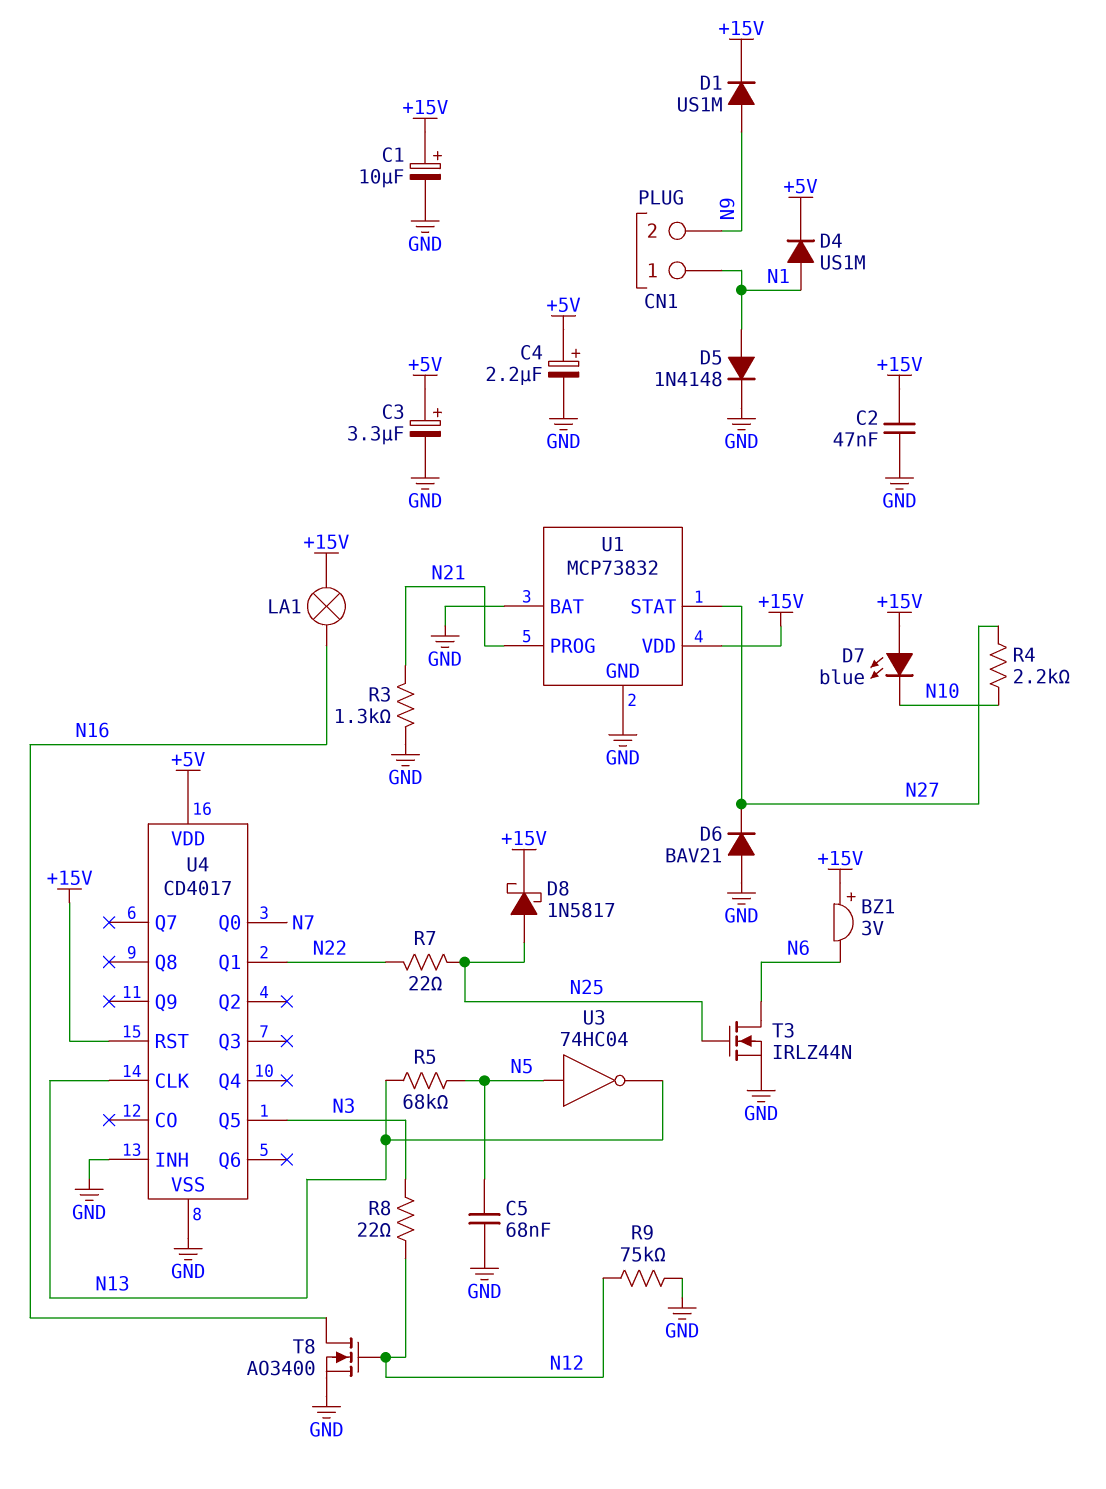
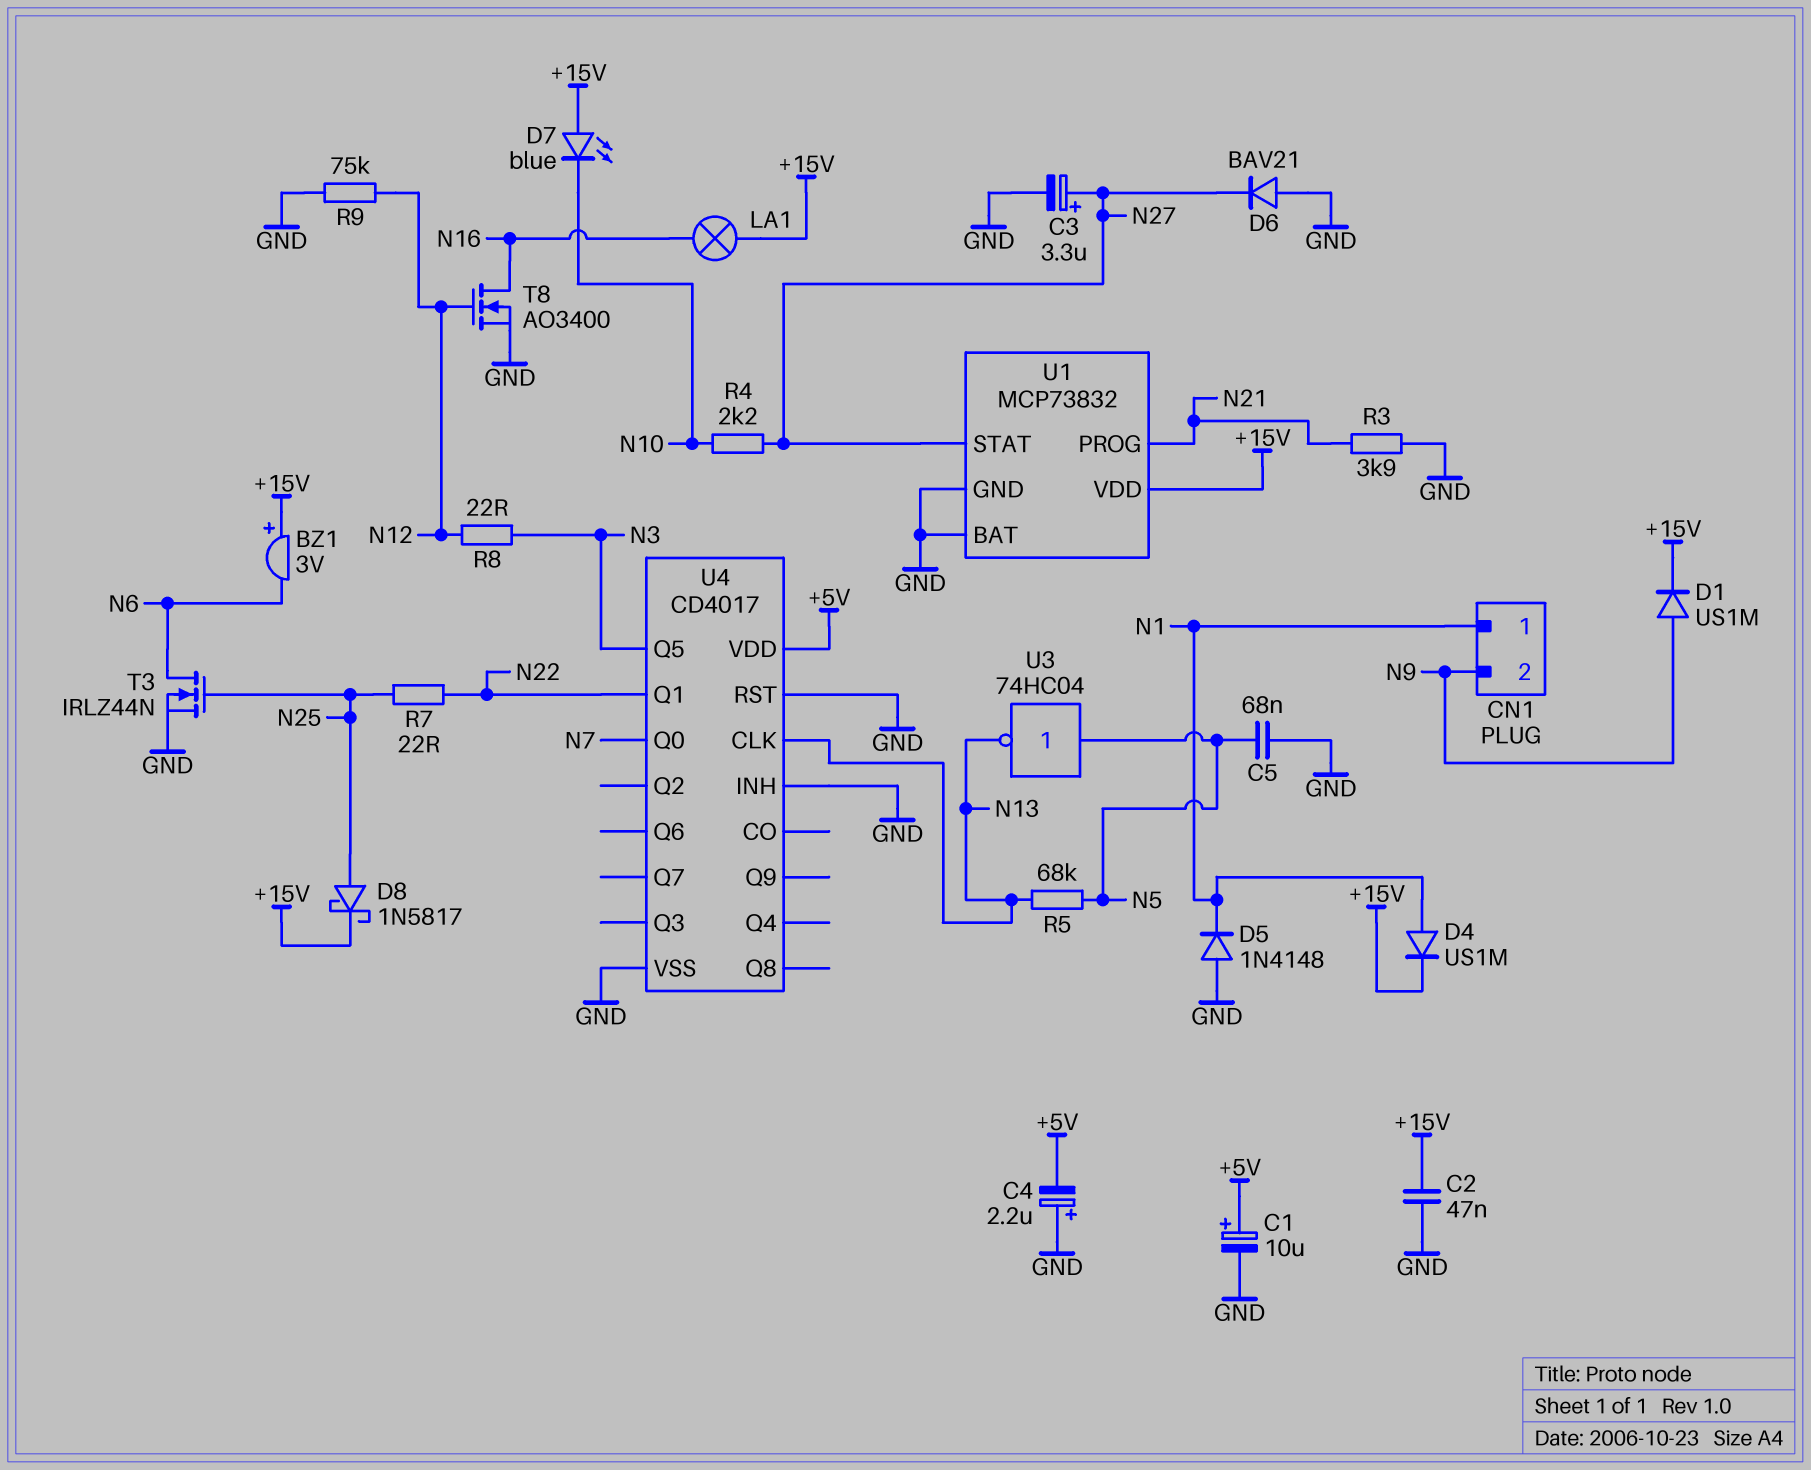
C1: 10uF (plus +15V, minus GND) -> 10uF (plus +5V, minus GND)
C3: 3.3uF (plus +5V, minus GND) -> 3.3uF (plus N27, minus GND)
C4: 2.2uF (plus +5V, minus GND) -> 2.2uF (plus GND, minus +5V)
D4: diode US1M (A N1, K +5V) -> diode US1M (A N1, K +15V)
D5: diode 1N4148 (A N1, K GND) -> diode 1N4148 (A GND, K N1)
R3: 1.3k (GND, N21) -> 3.9k (GND, N21)
U4 pin RST: +15V -> GND

